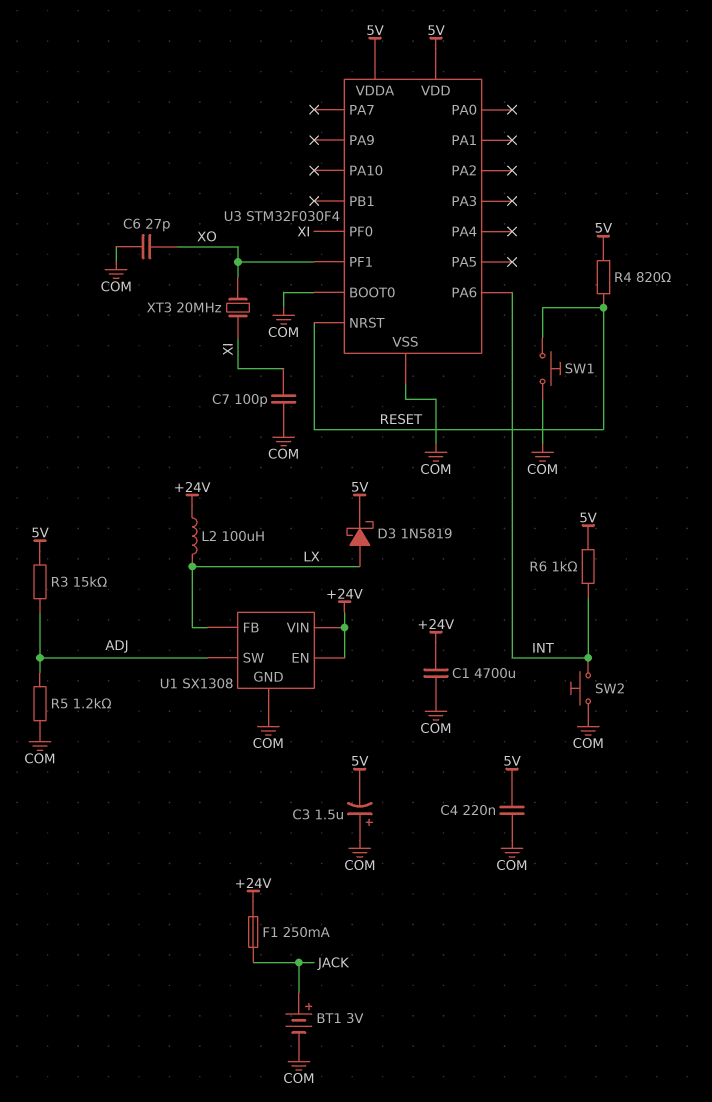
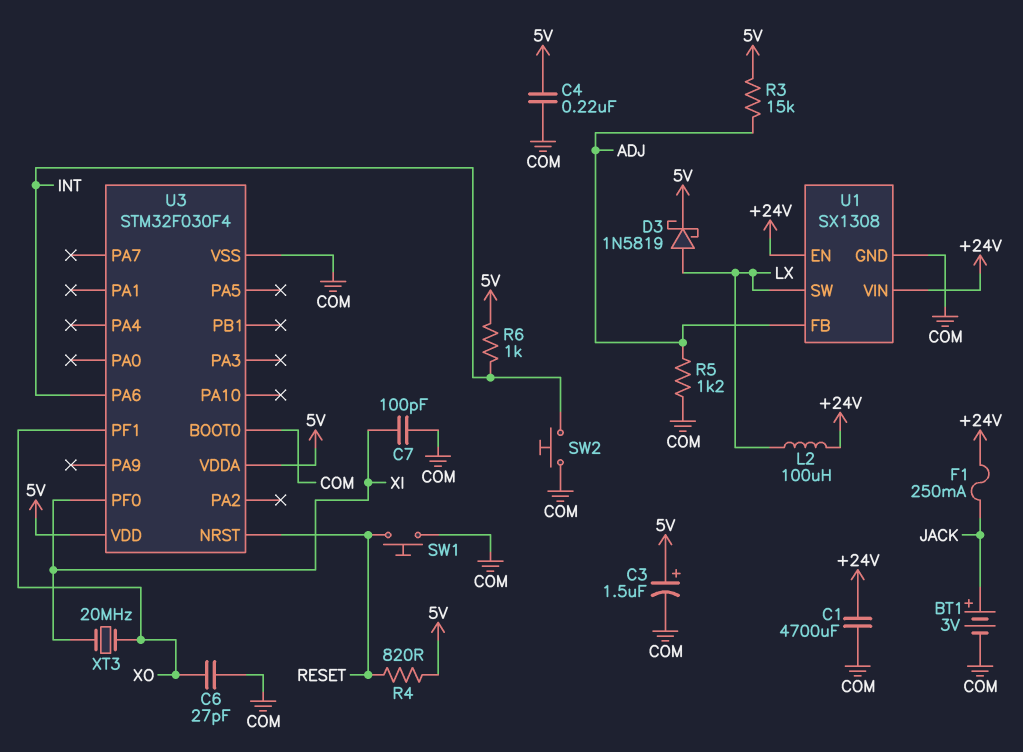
C3: 1.5uF (plus COM, minus 5V) -> 1.5uF (plus 5V, minus COM)
U1 pin FB: LX -> ADJ
U1 pin SW: ADJ -> LX

